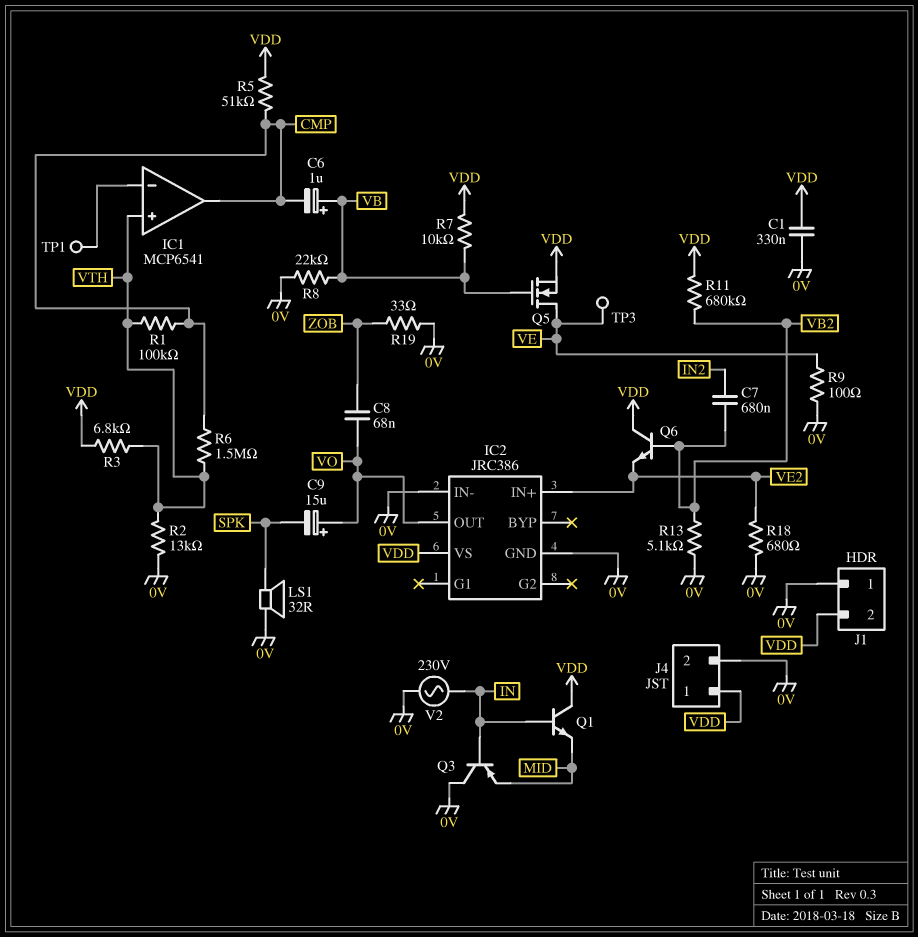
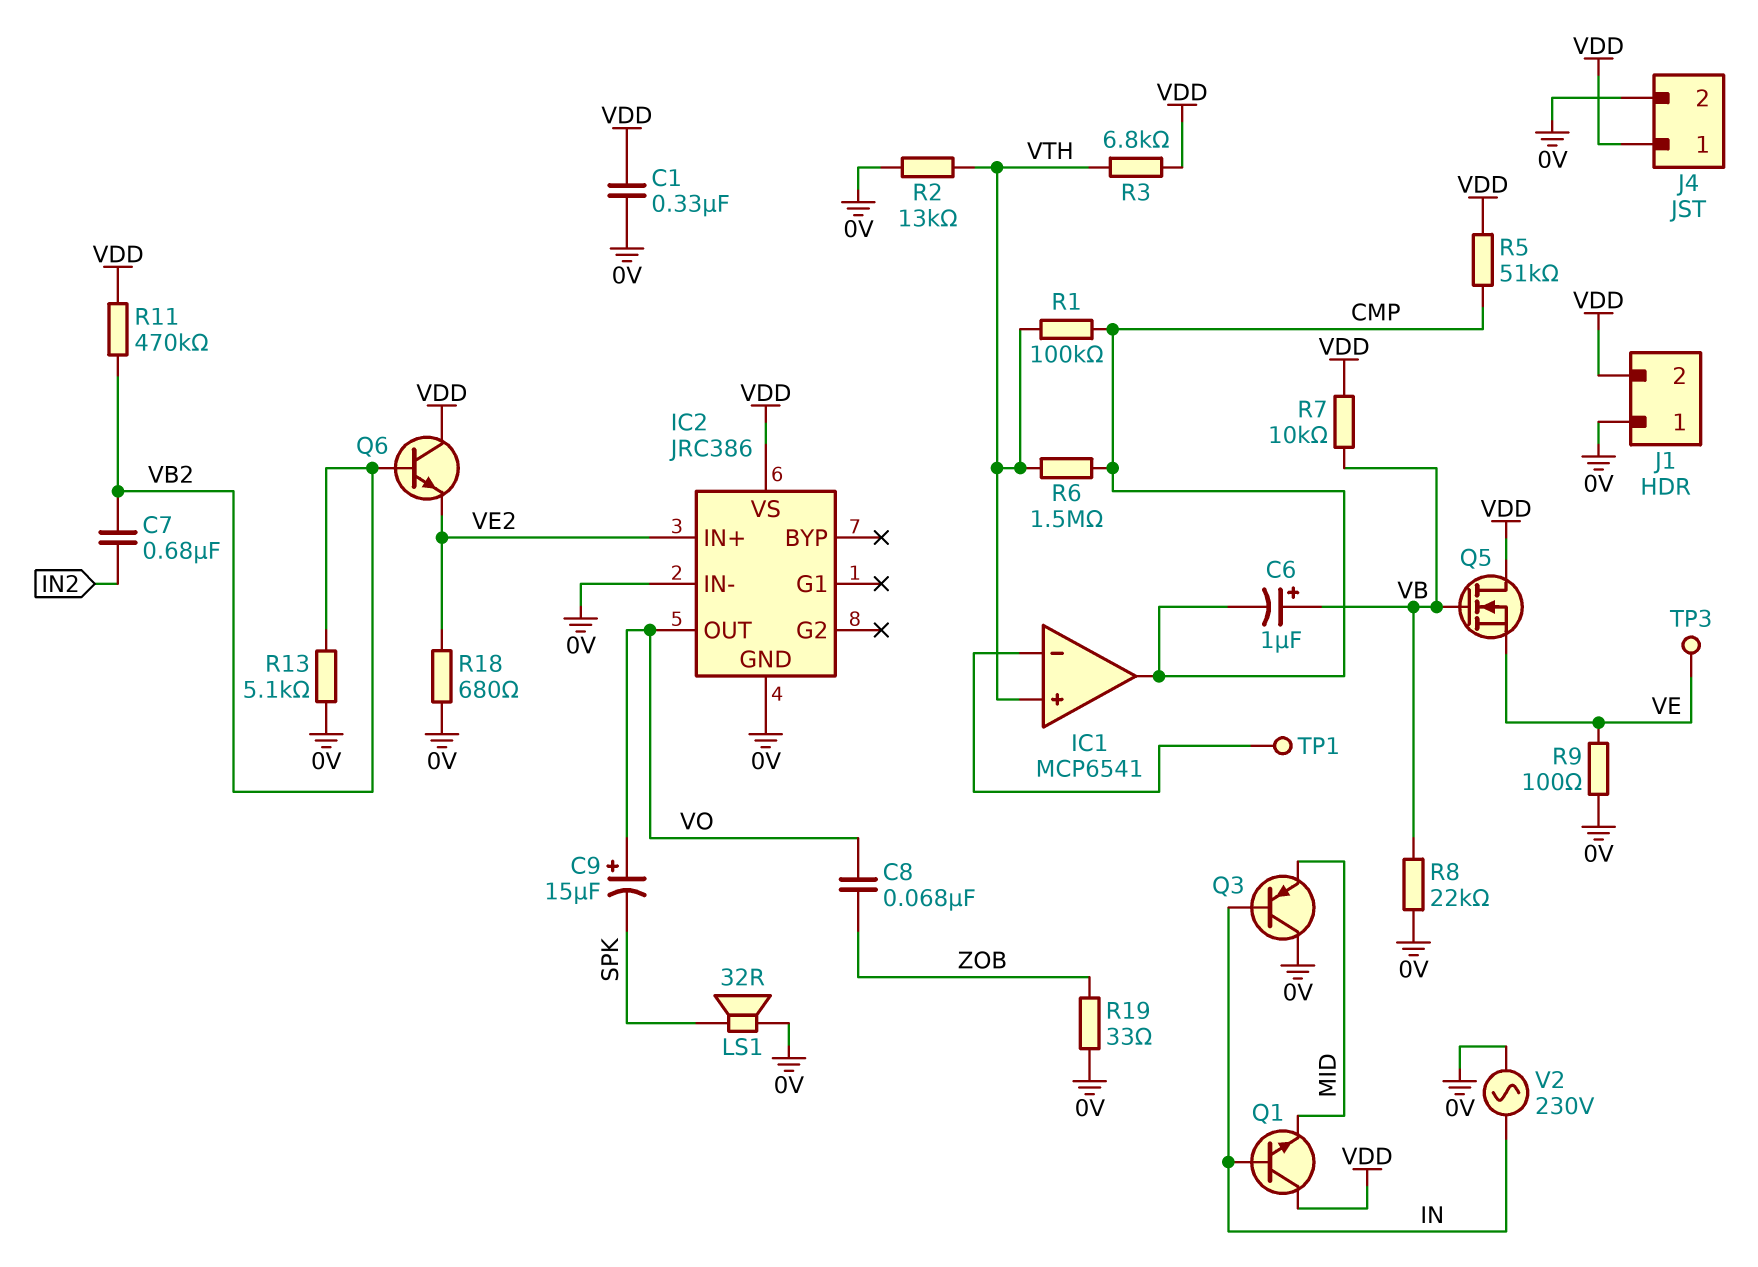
Q5: NMOS (G VB, D VE, S VDD) -> NMOS (G VB, D VDD, S VE)
R11: 680k (VB2, VDD) -> 470k (VB2, VDD)

